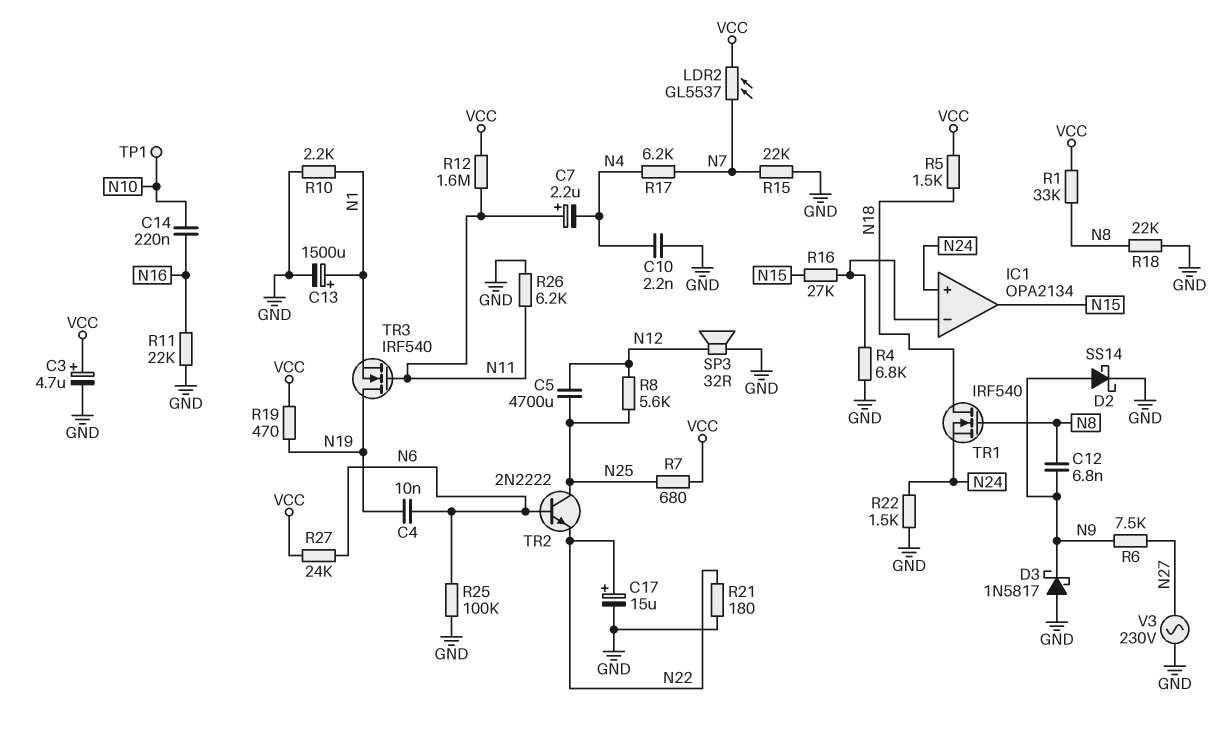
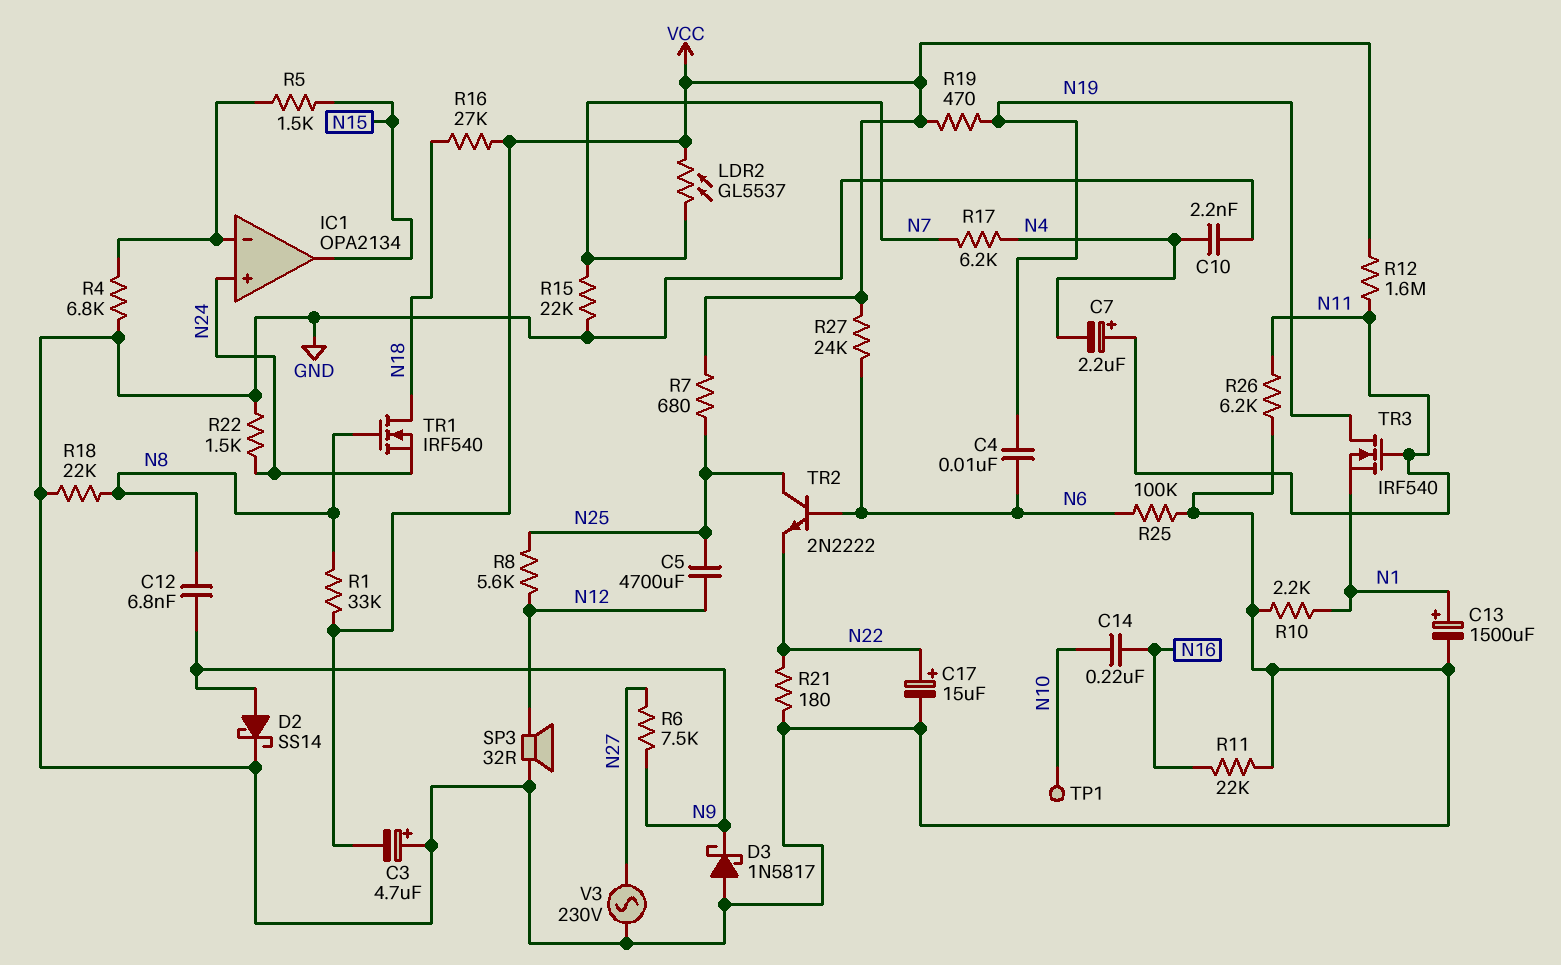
C3: 4.7uF (plus VCC, minus GND) -> 4.7uF (plus GND, minus VCC)
R5: 1.5k (N18, VCC) -> 1.5k (IC1/in-, N15)
R16: 27k (IC1/in-, N15) -> 27k (N18, VCC)

